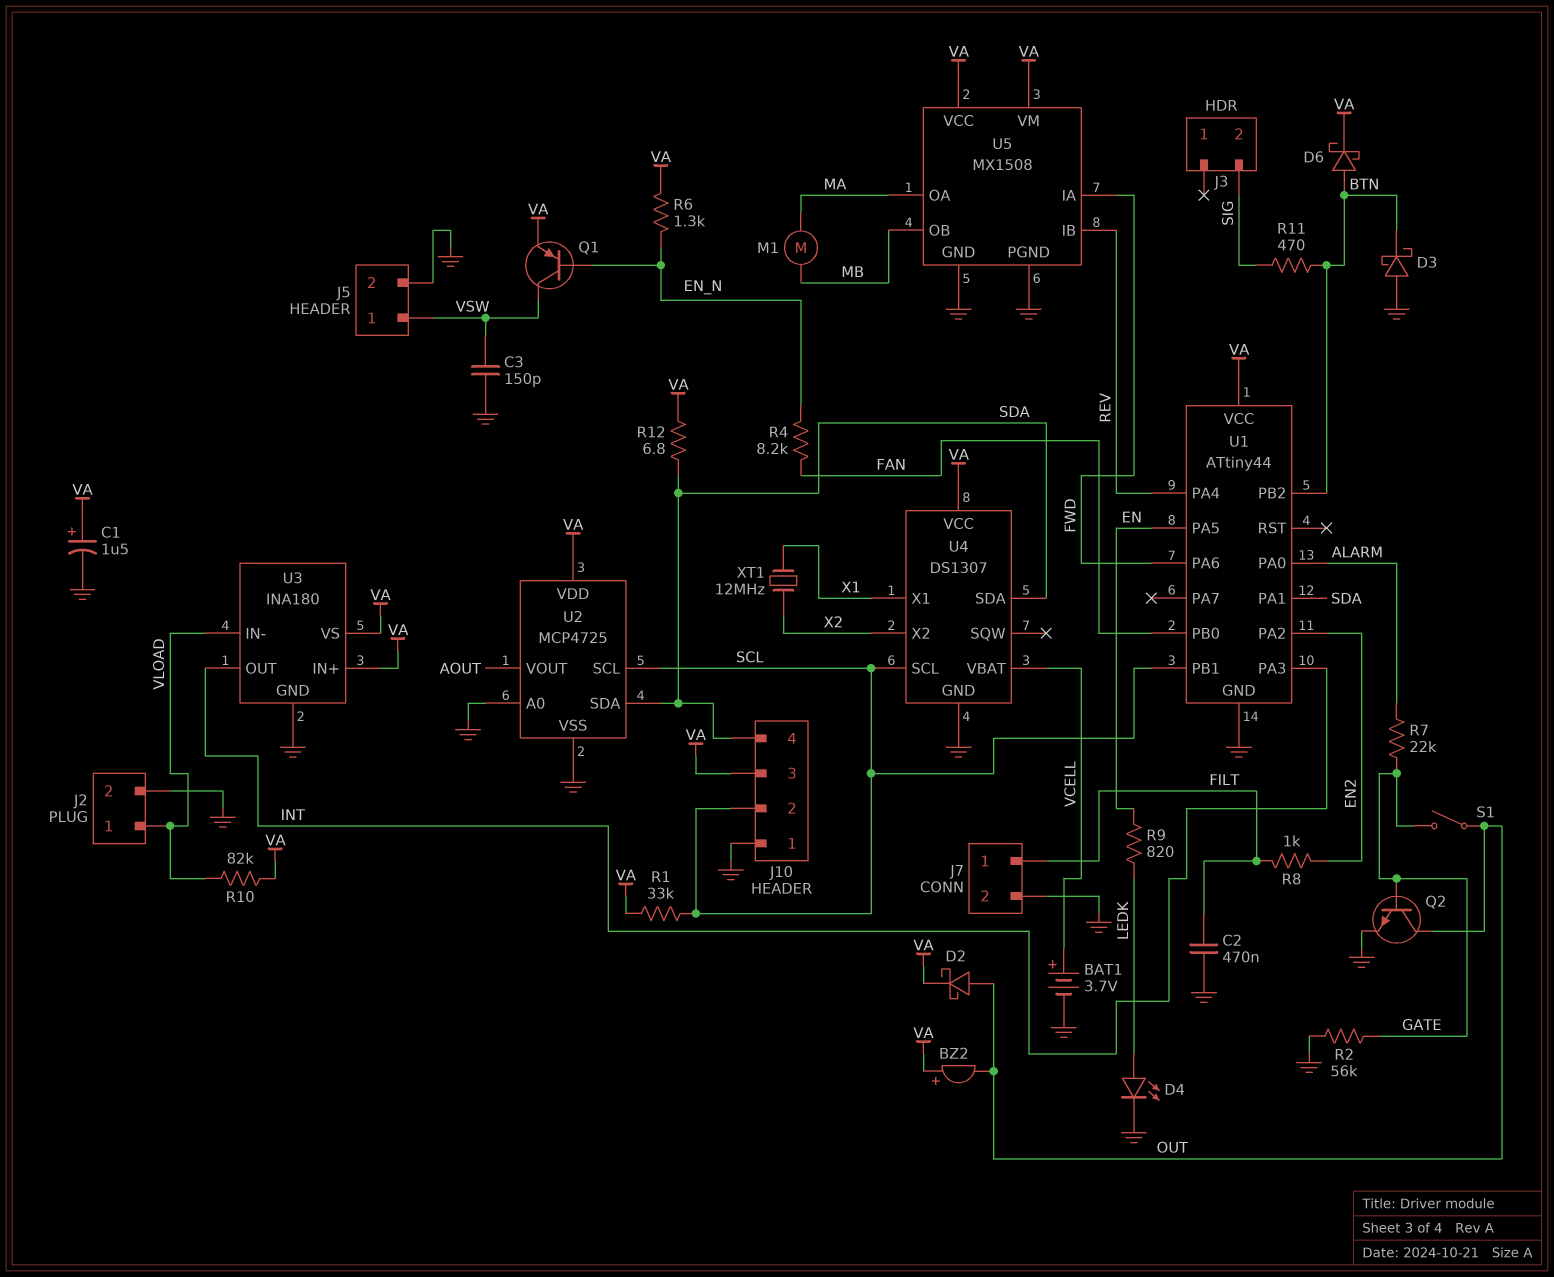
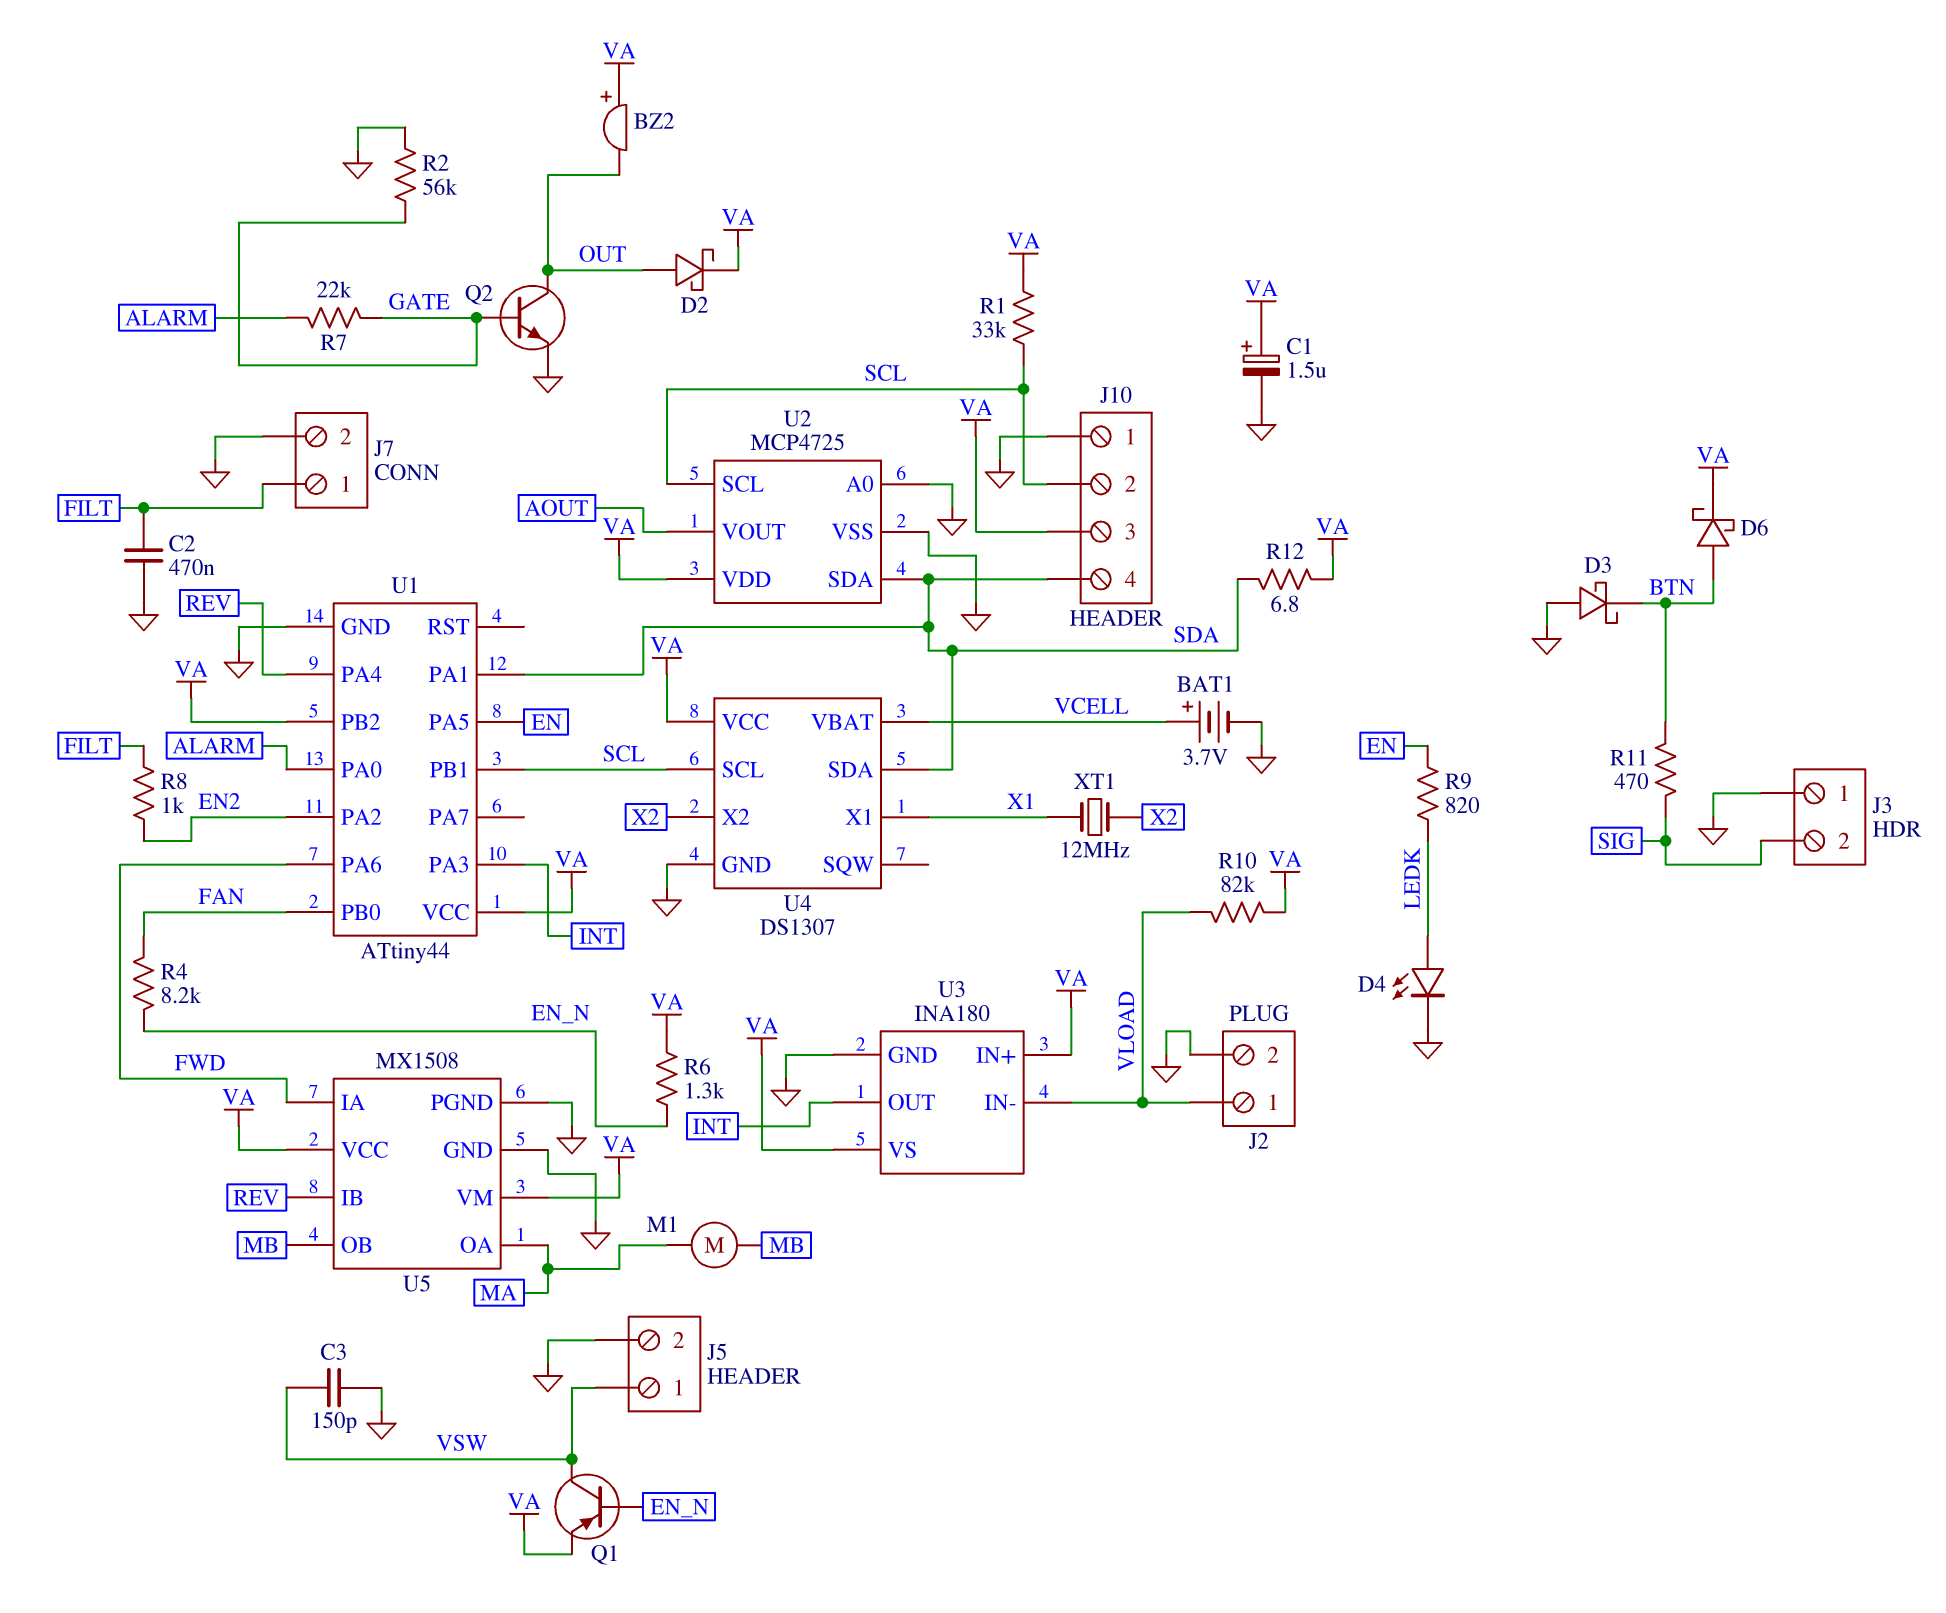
J3 pin 1: none -> GND
S1: switch (GATE, OUT) -> none
U1 pin PB2: BTN -> VA

